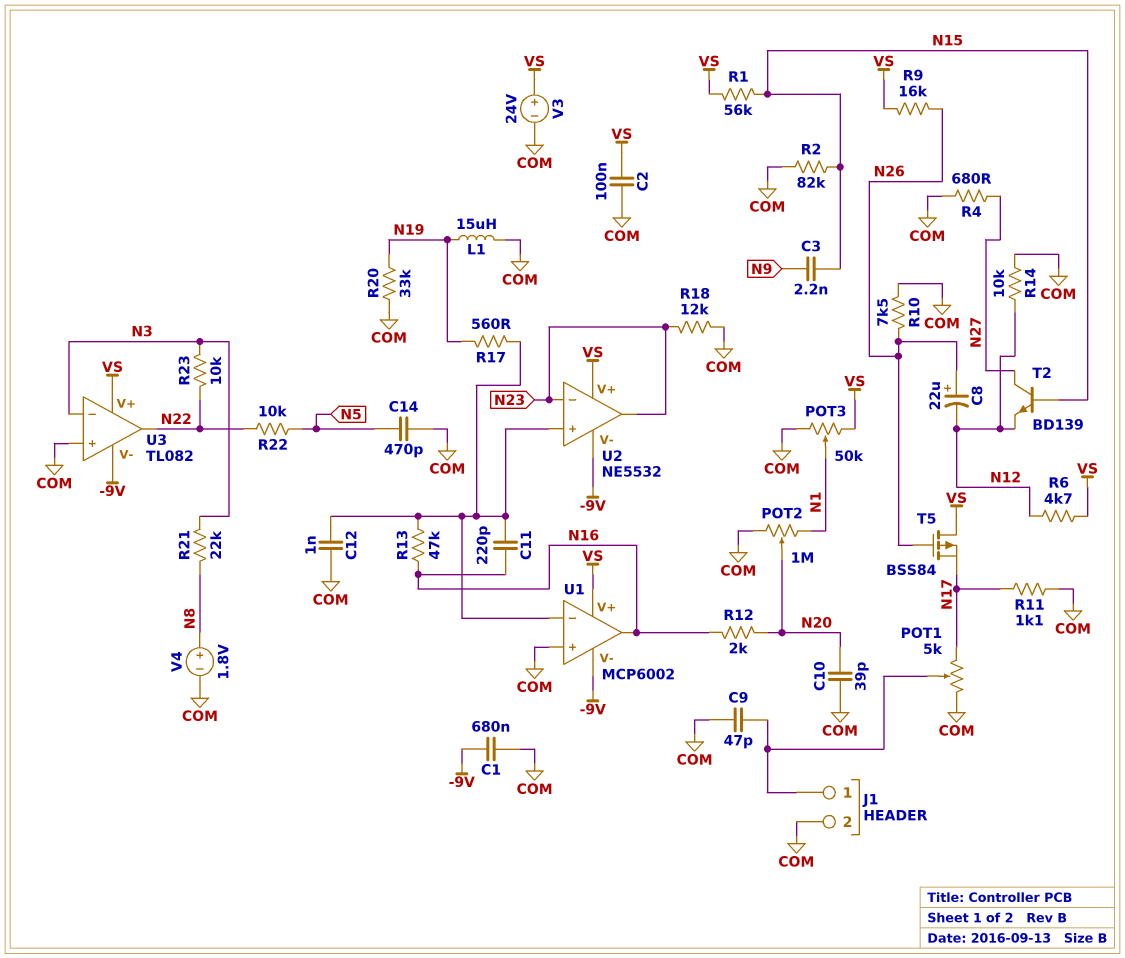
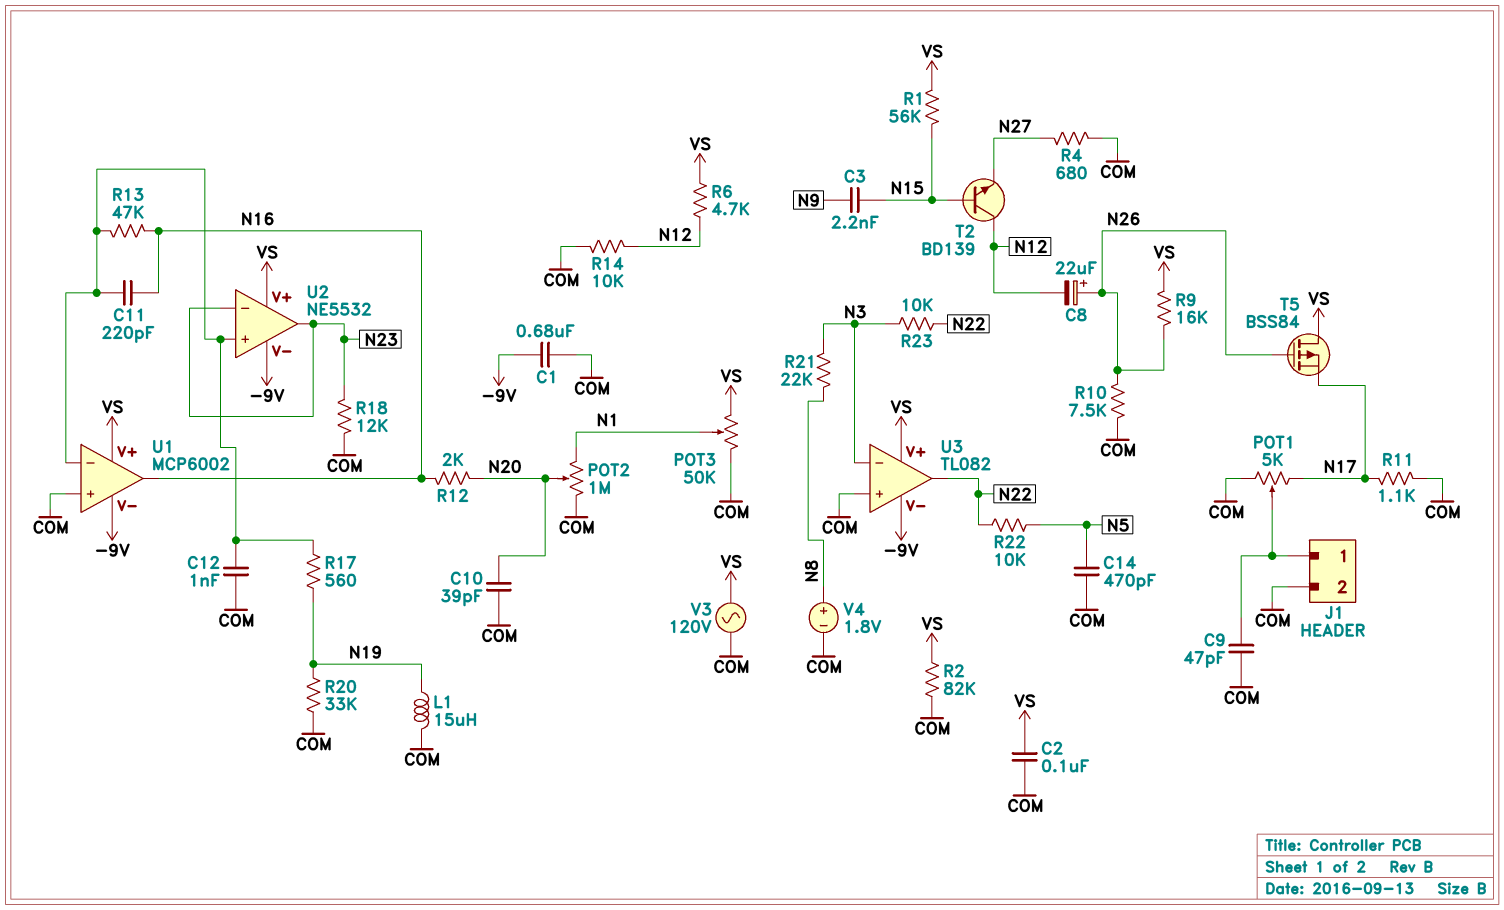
R2: 82k (COM, N15) -> 82k (COM, VS)
T2: NPN BD139 (B N15, C N27, E N12) -> NPN BD139 (B N15, C N12, E N27)
V3: 24V (plus VS, minus COM) -> AC 120V (COM, VS)

